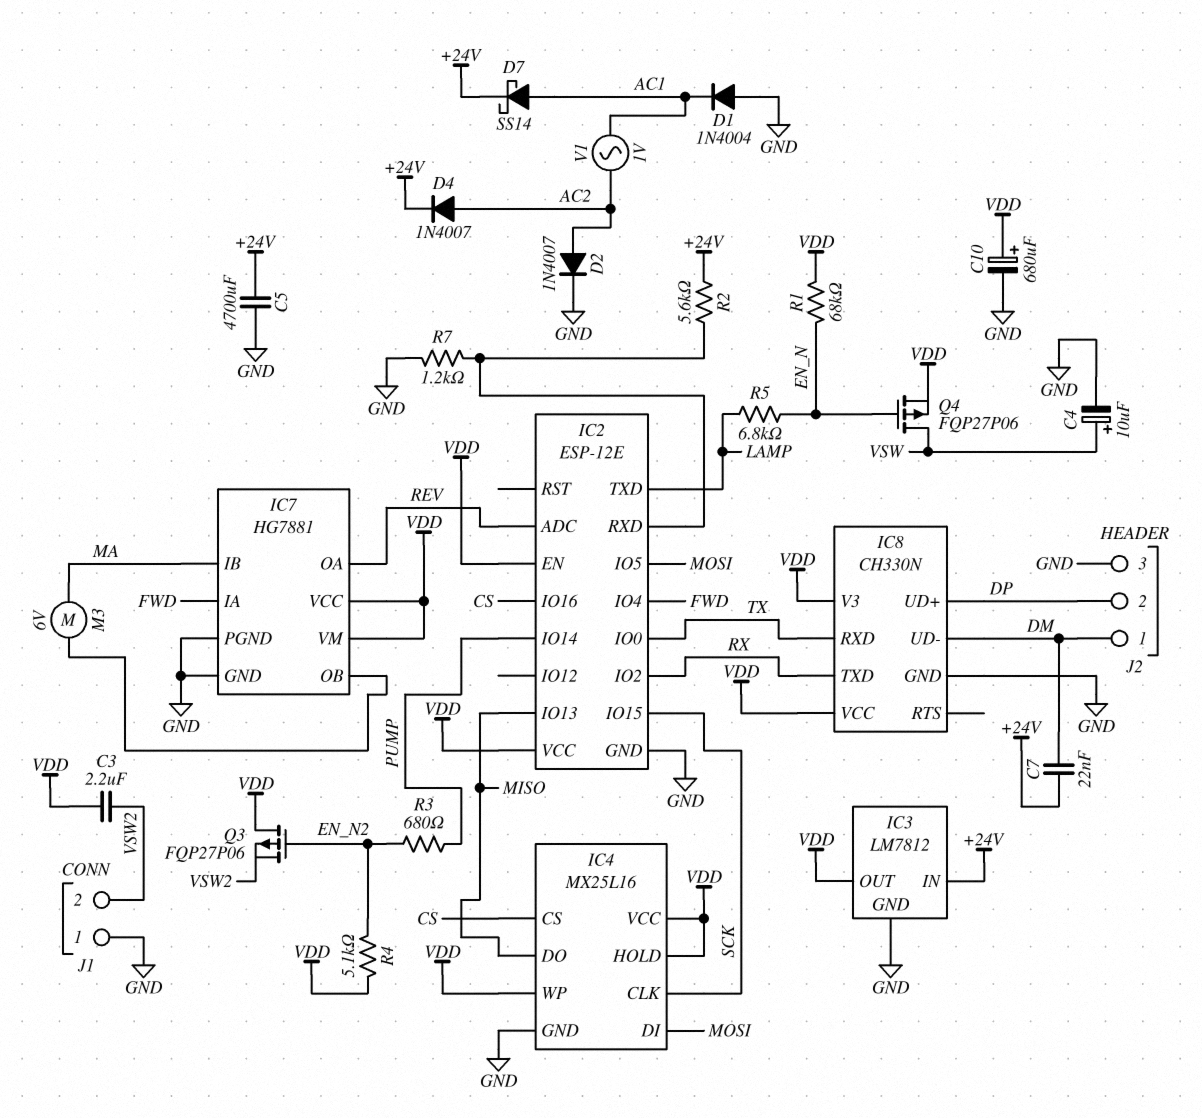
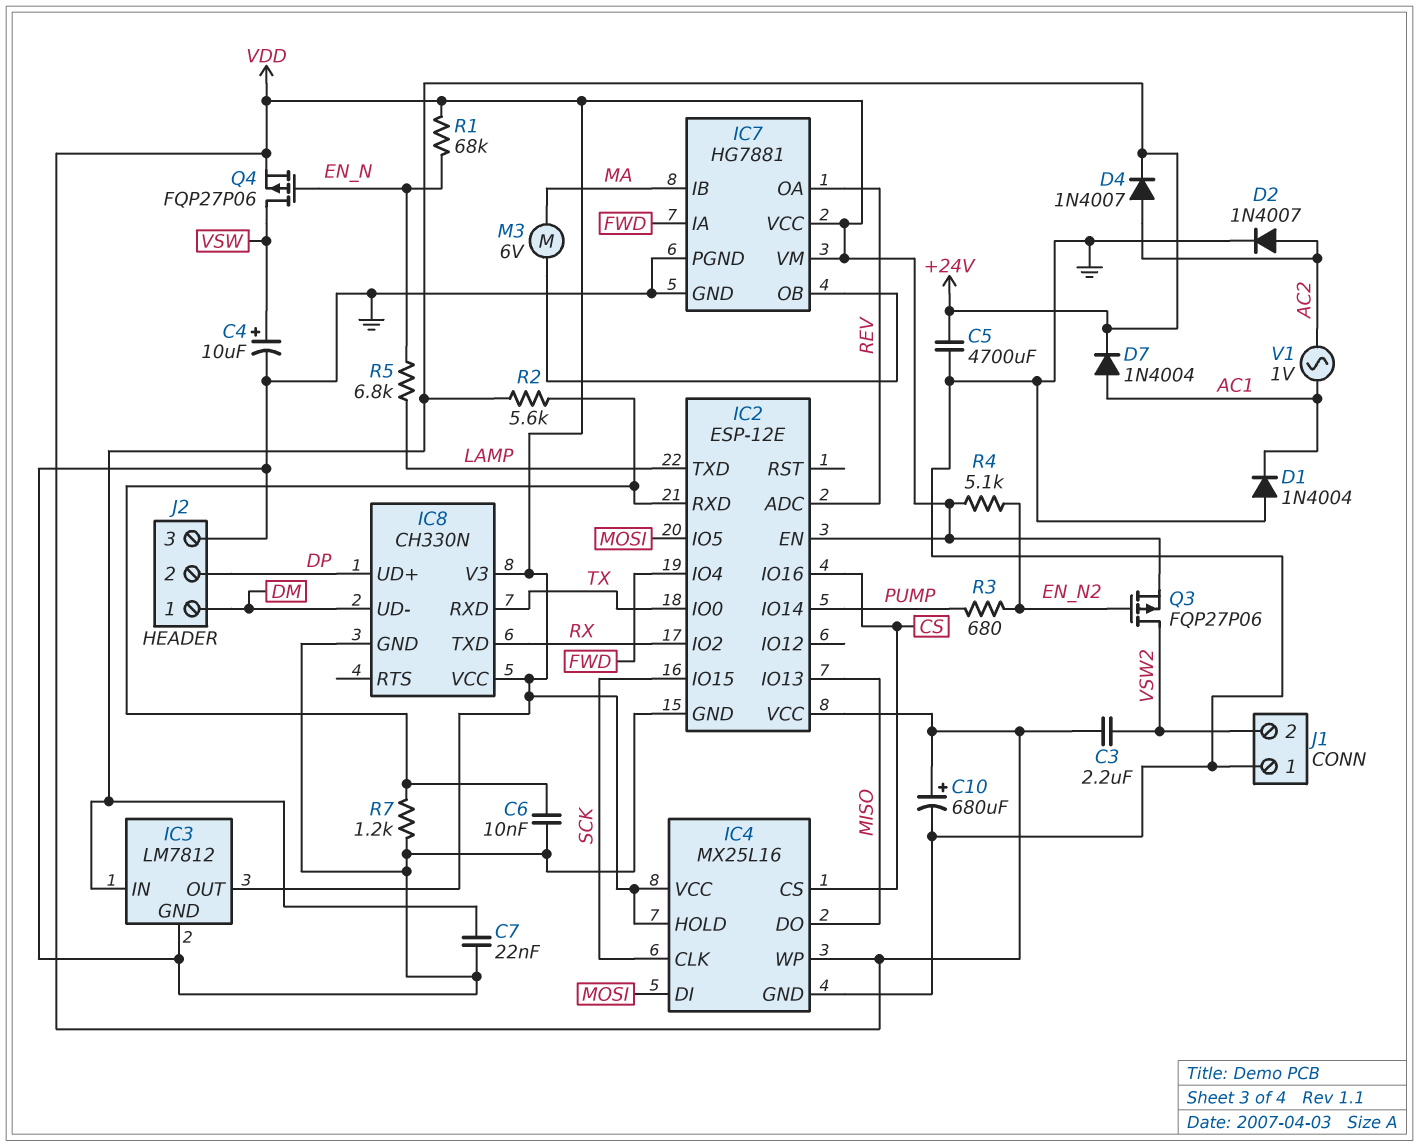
C6: none -> 10nF (GND, IC2/RXD)
C7: 22nF (+24V, DM) -> 22nF (+24V, GND)
D7: schottky SS14 (A AC1, K +24V) -> diode 1N4004 (A AC1, K +24V)
Q3: PMOS FQP27P06 (G EN_N2, D VDD, S VSW2) -> PMOS FQP27P06 (G EN_N2, D VSW2, S VDD)

